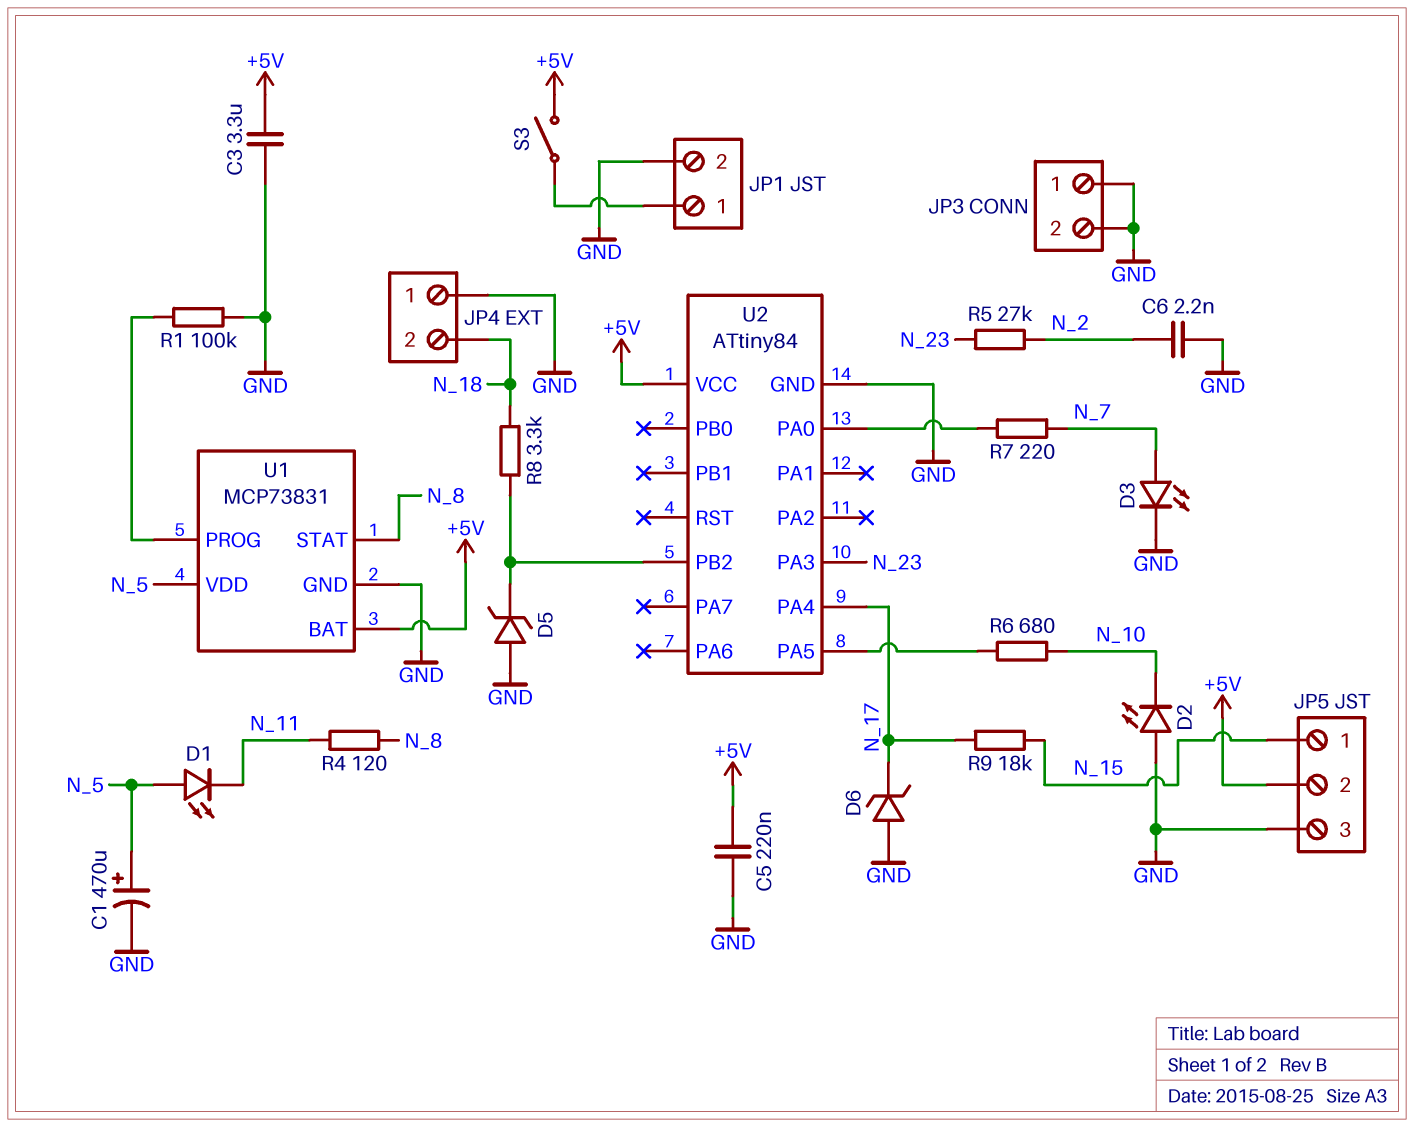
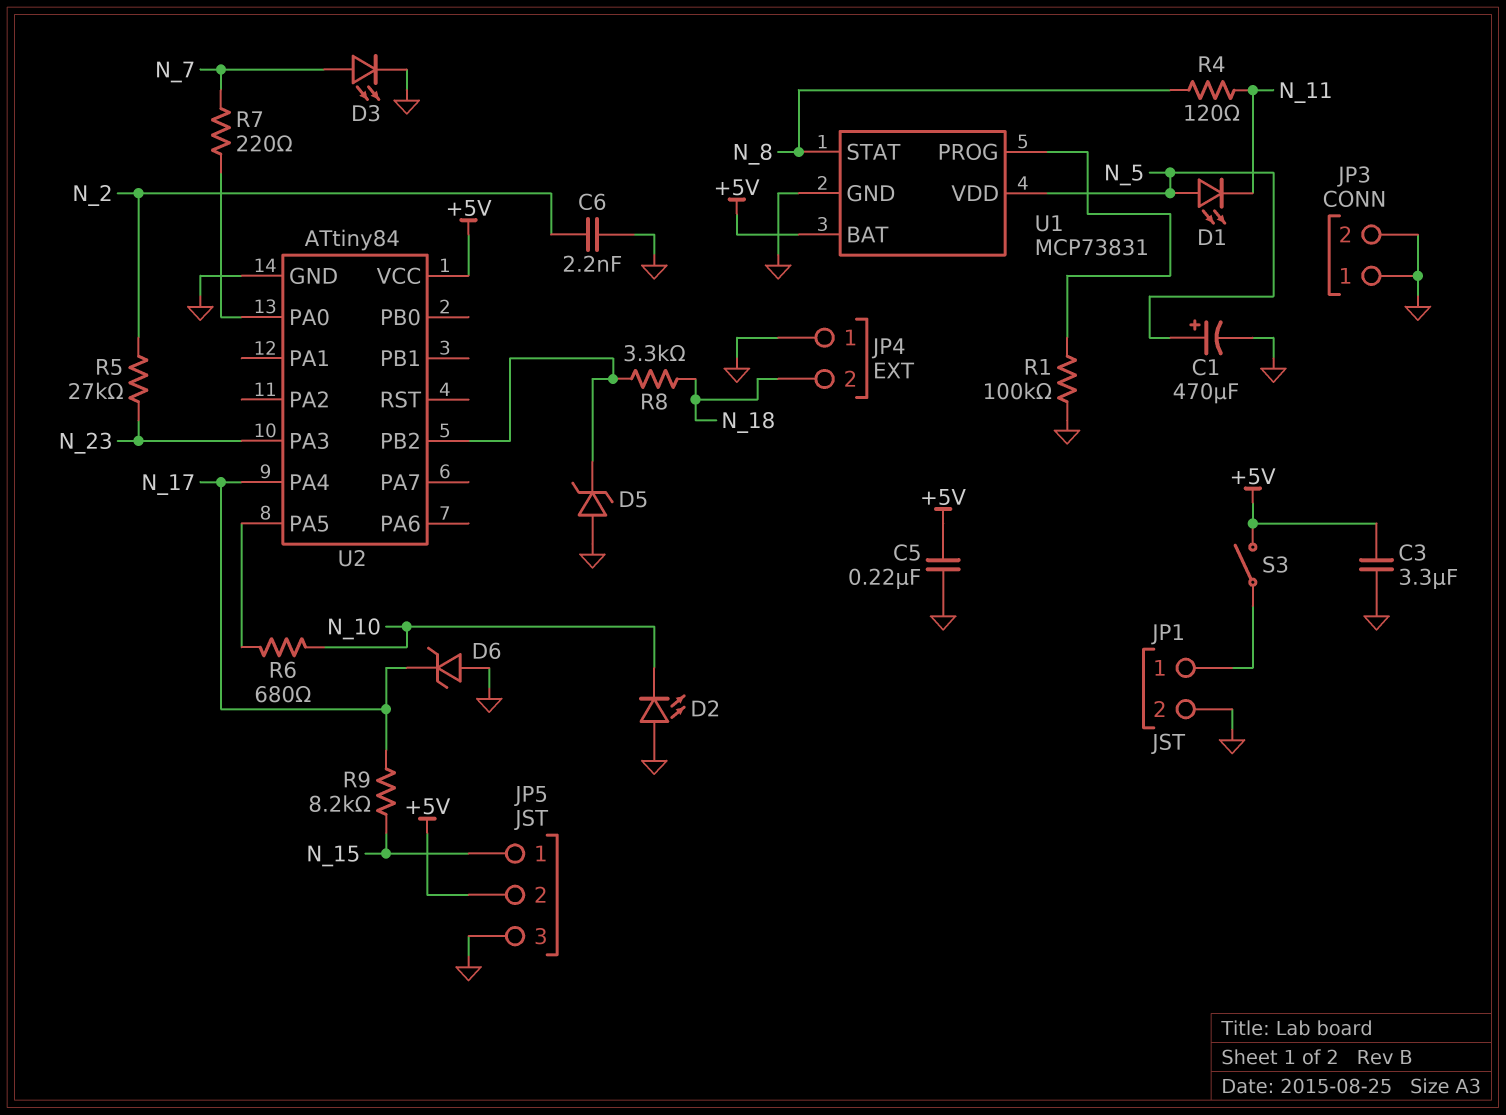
R9: 18k (N_15, N_17) -> 8.2k (N_15, N_17)

